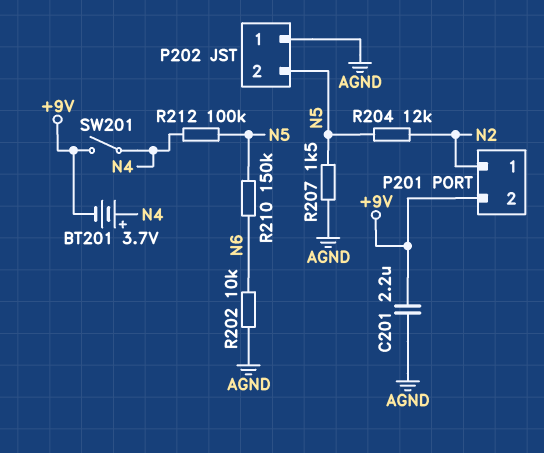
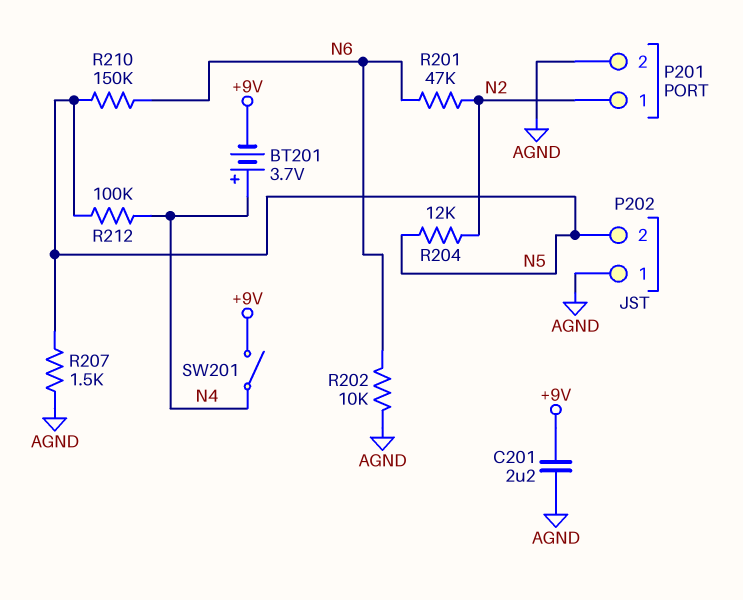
P201 pin 2: +9V -> AGND
R201: none -> 47k (N2, N6)

